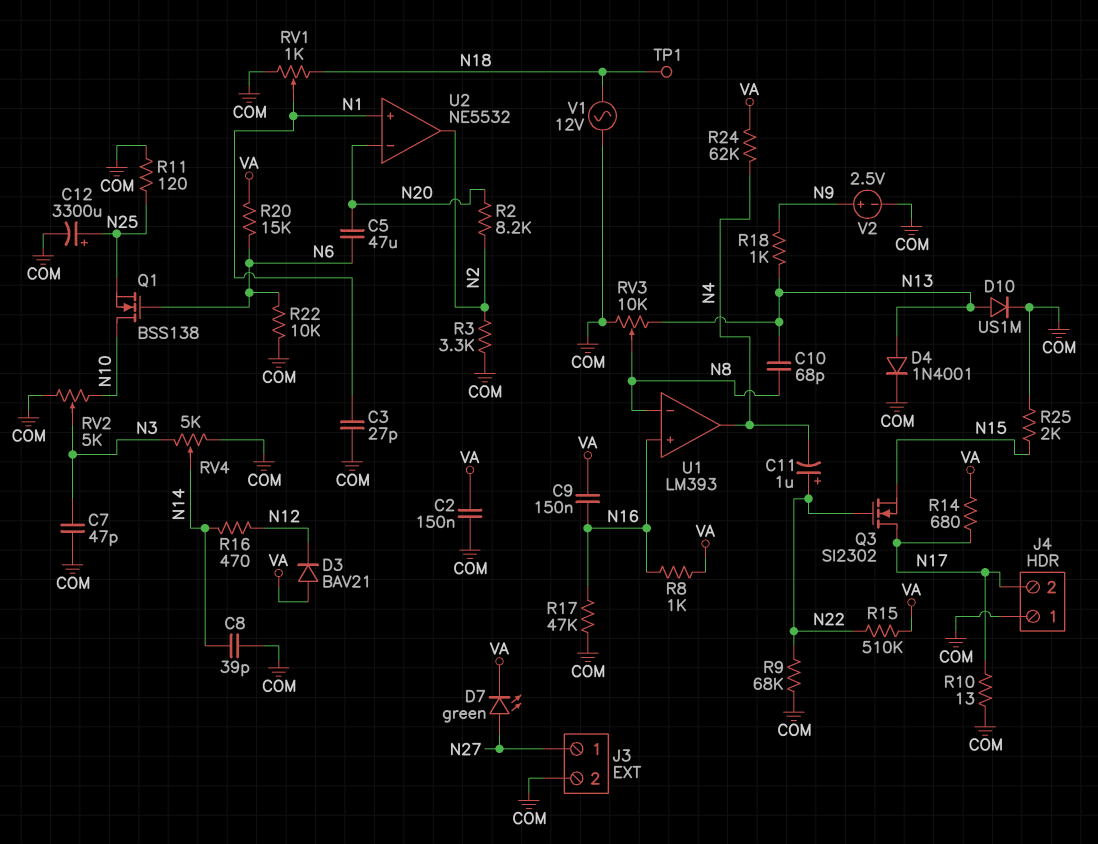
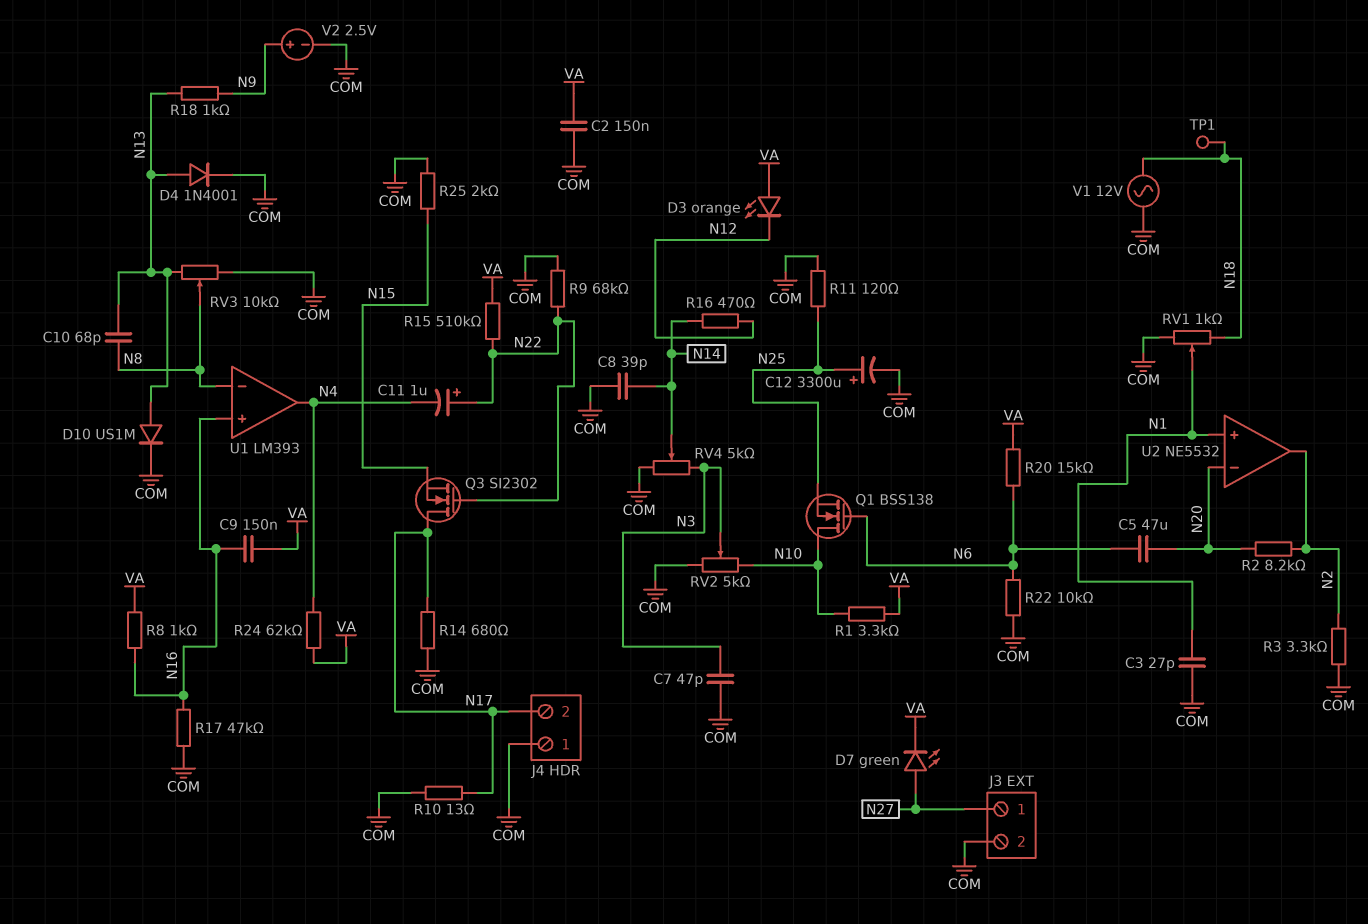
D3: diode BAV21 (A VA, K N12) -> LED orange (A VA, K N12)
R1: none -> 3.3k (N10, VA)
R14: 680 (N17, VA) -> 680 (COM, N17)

